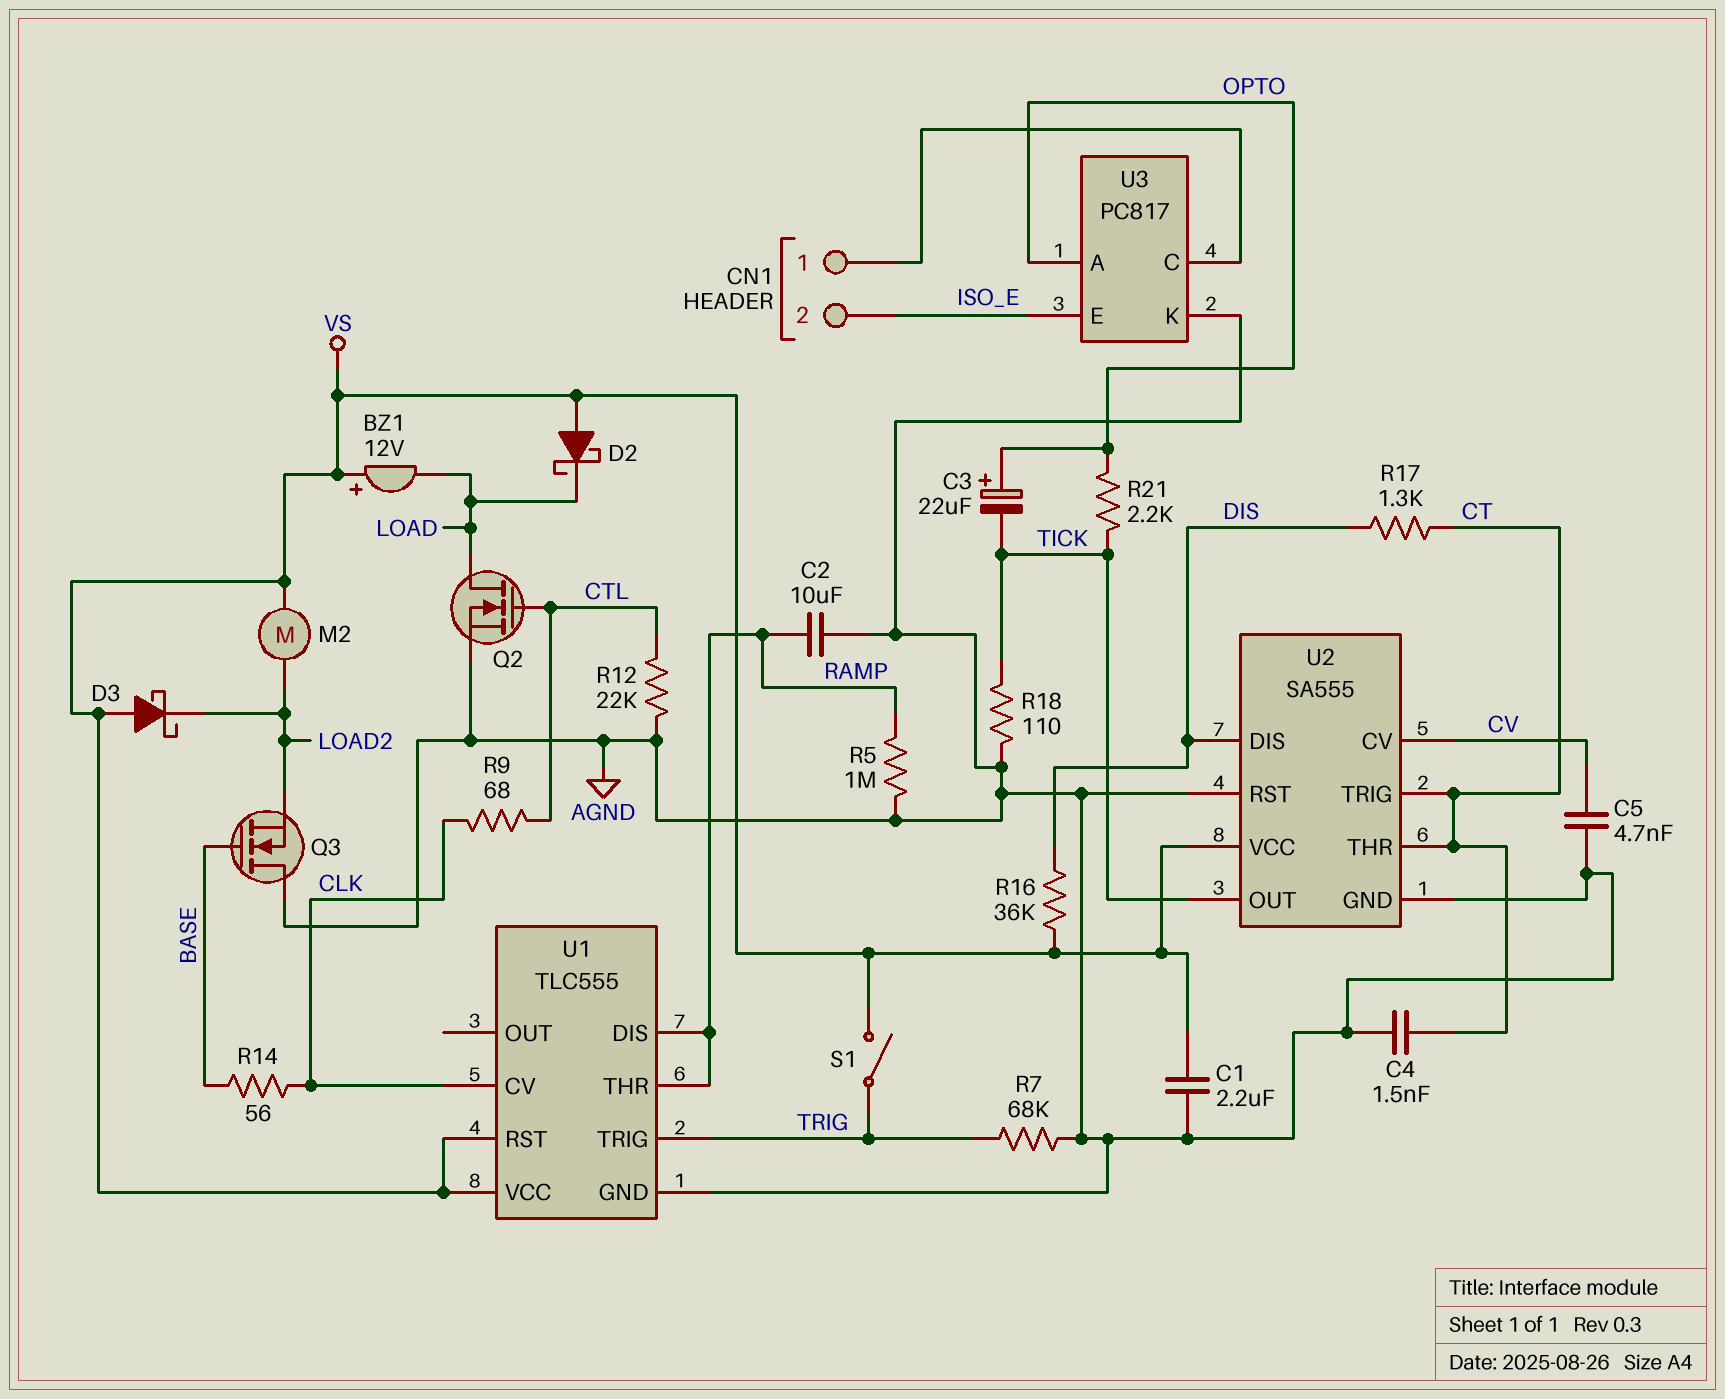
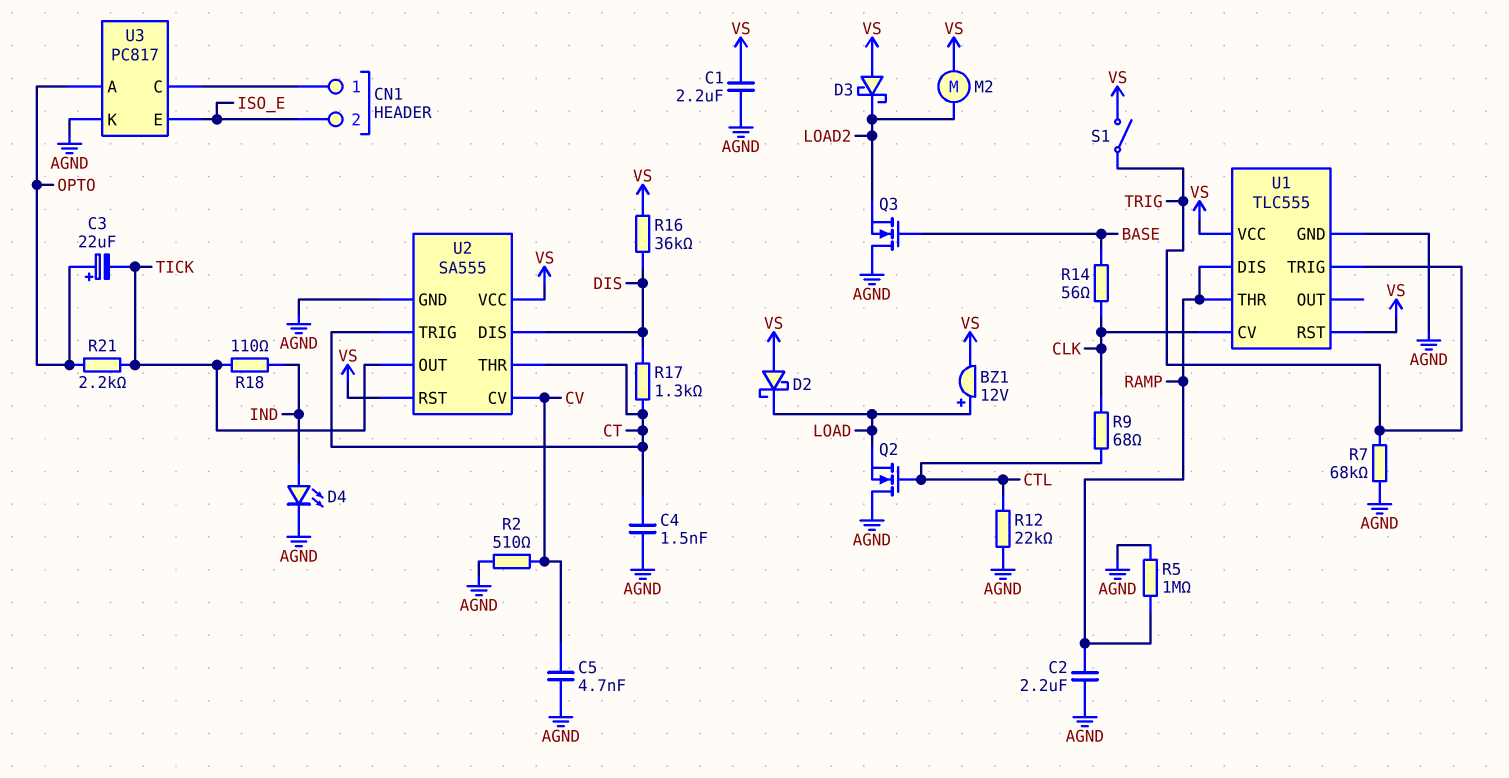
BZ1: buzzer 12V (plus VS, minus LOAD) -> buzzer 12V (plus LOAD, minus VS)
C2: 10uF (AGND, RAMP) -> 2.2uF (AGND, RAMP)
D4: none -> LED (A IND, K AGND)
Q2: NMOS (G CTL, D LOAD, S AGND) -> NMOS (G CTL, D AGND, S LOAD)
R2: none -> 510 (AGND, CV)
R18: 110 (AGND, TICK) -> 110 (IND, TICK)
U2 pin RST: AGND -> VS

